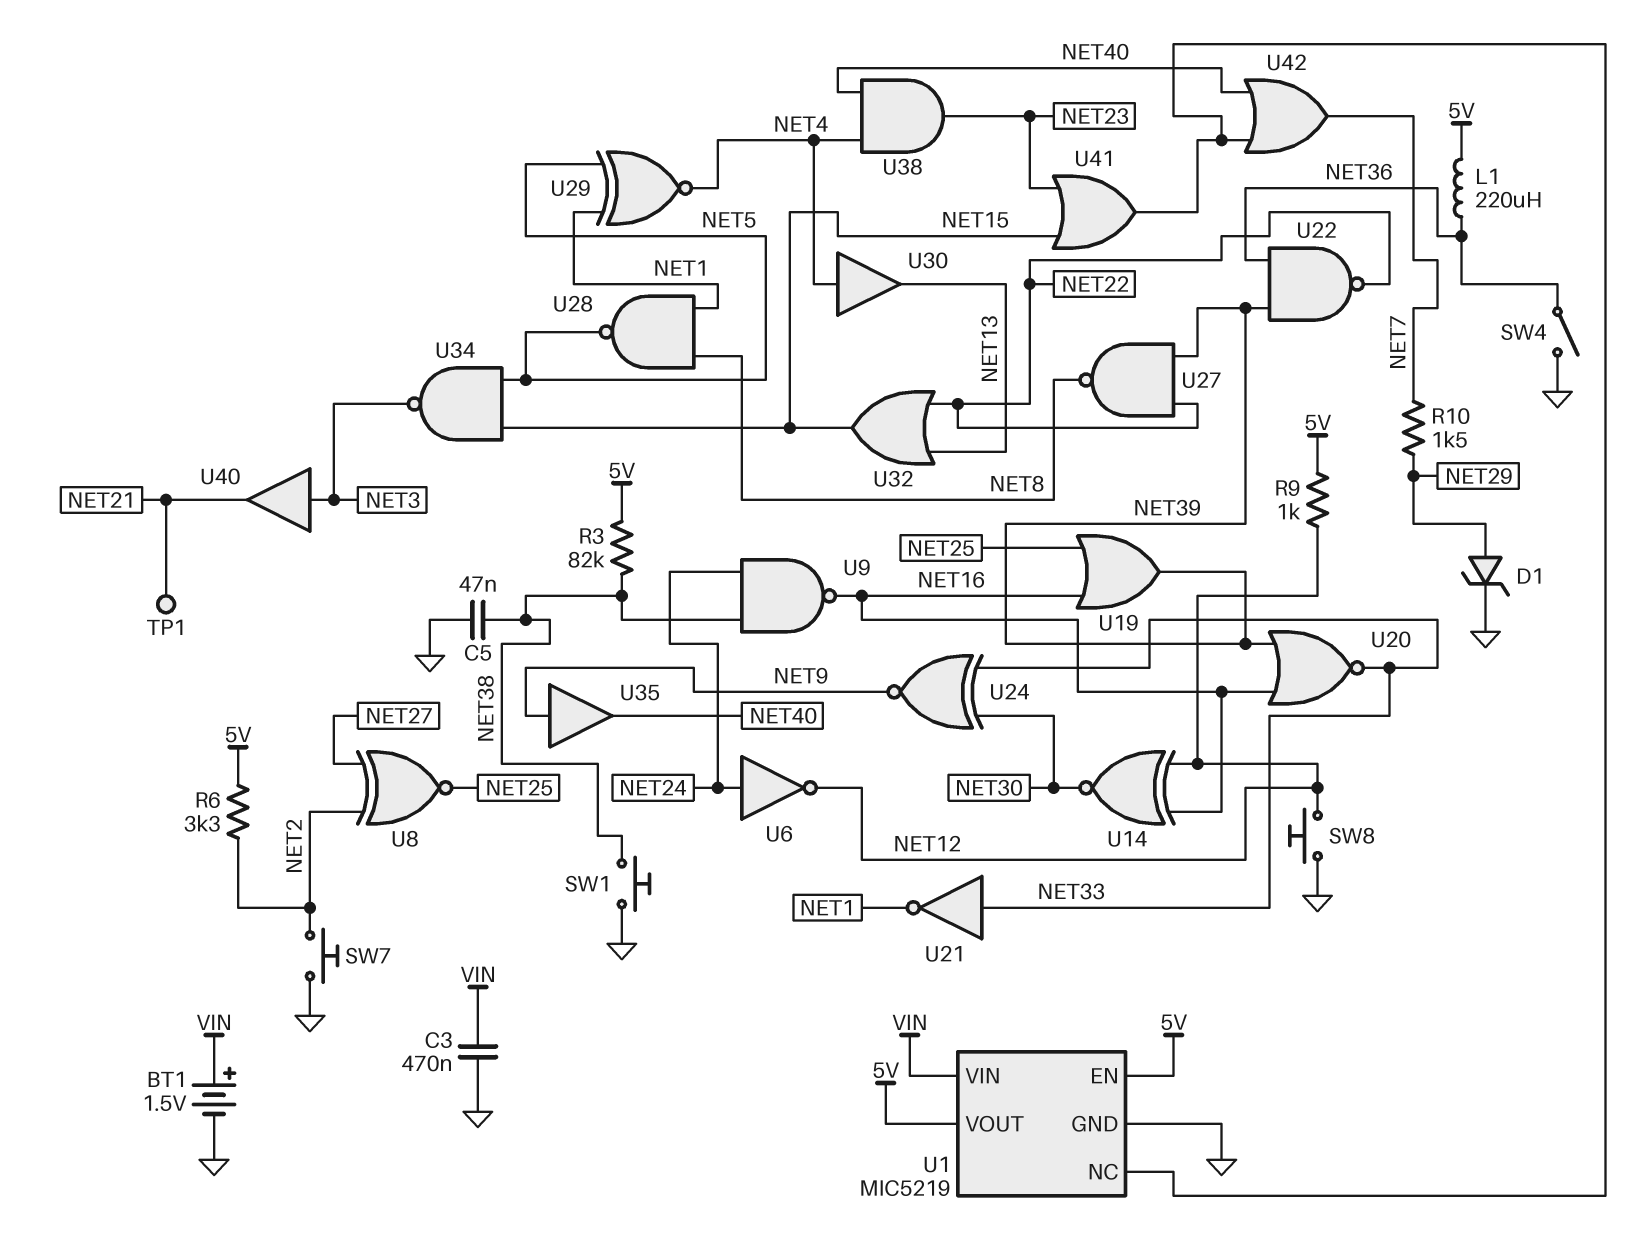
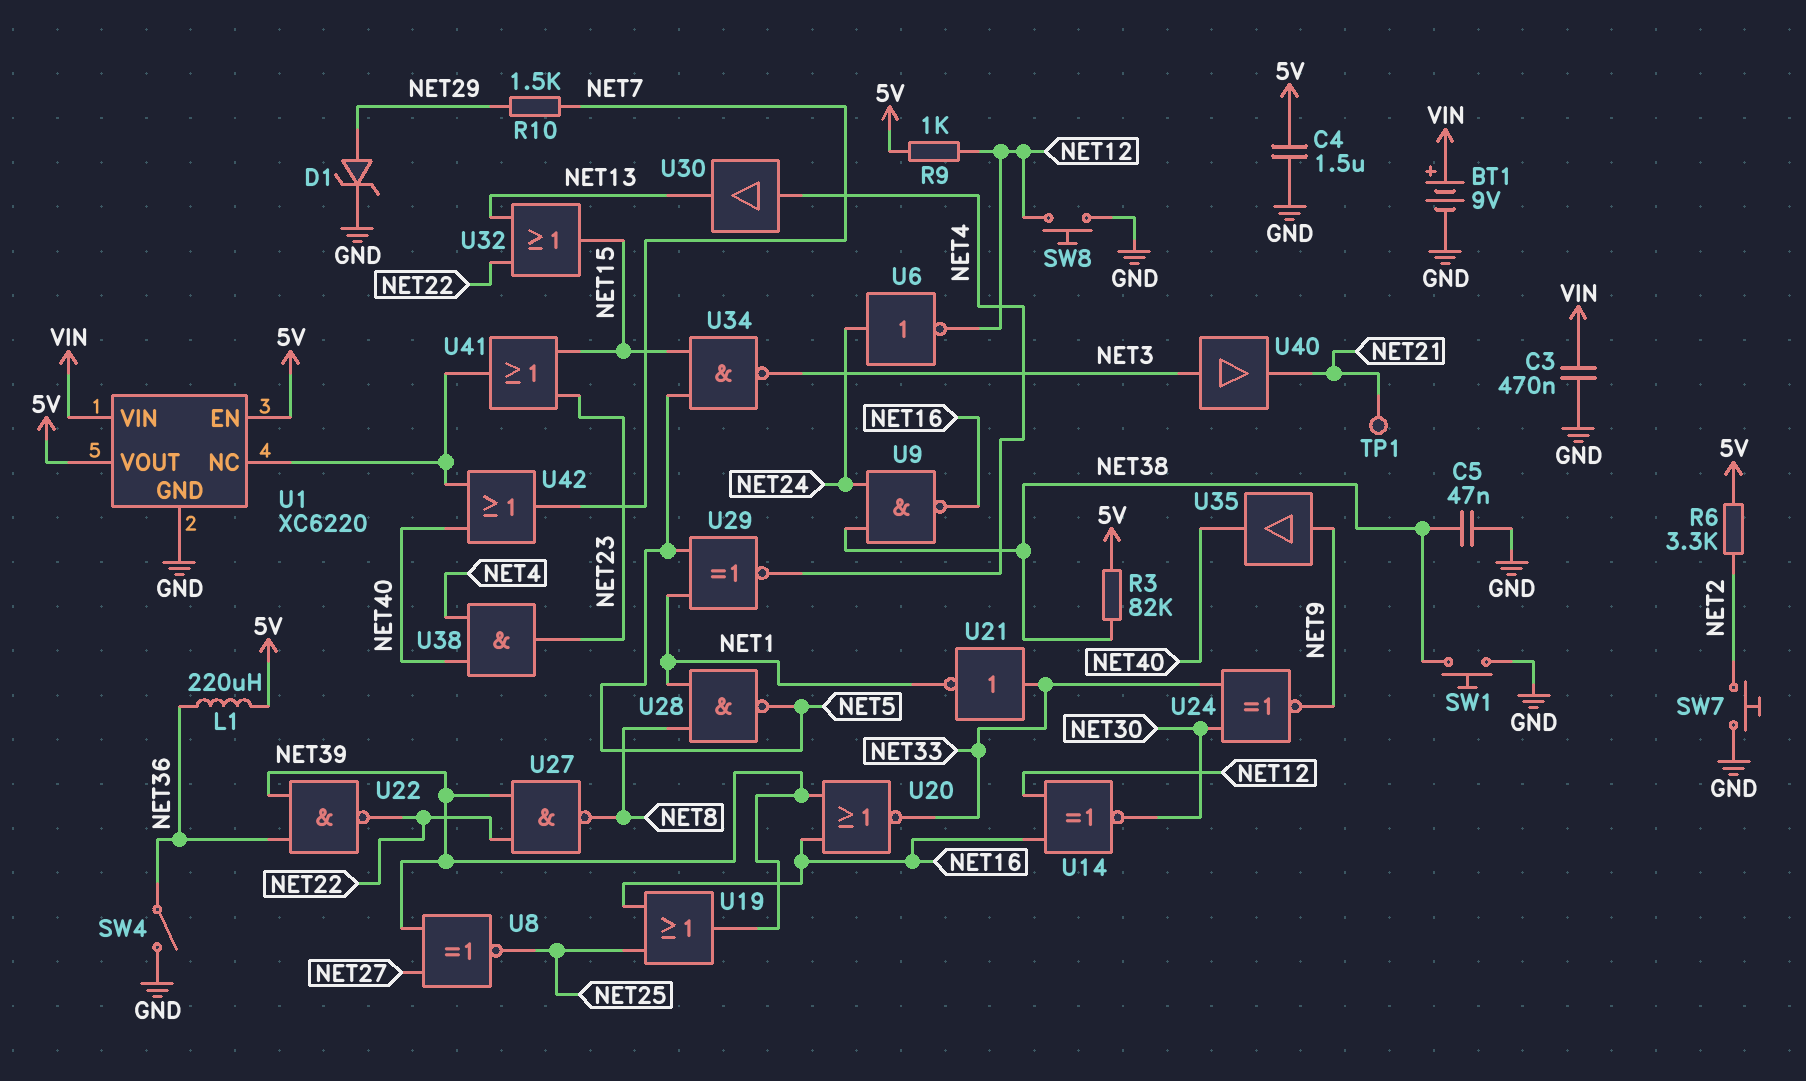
BT1: 1.5V (plus VIN, minus GND) -> 9V (plus VIN, minus GND)
C4: none -> 1.5uF (5V, GND)
U1: MIC5219 -> XC6220
U8: XNOR (in NET2, in NET27, out NET25) -> XNOR (in NET27, in NET39, out NET25)

